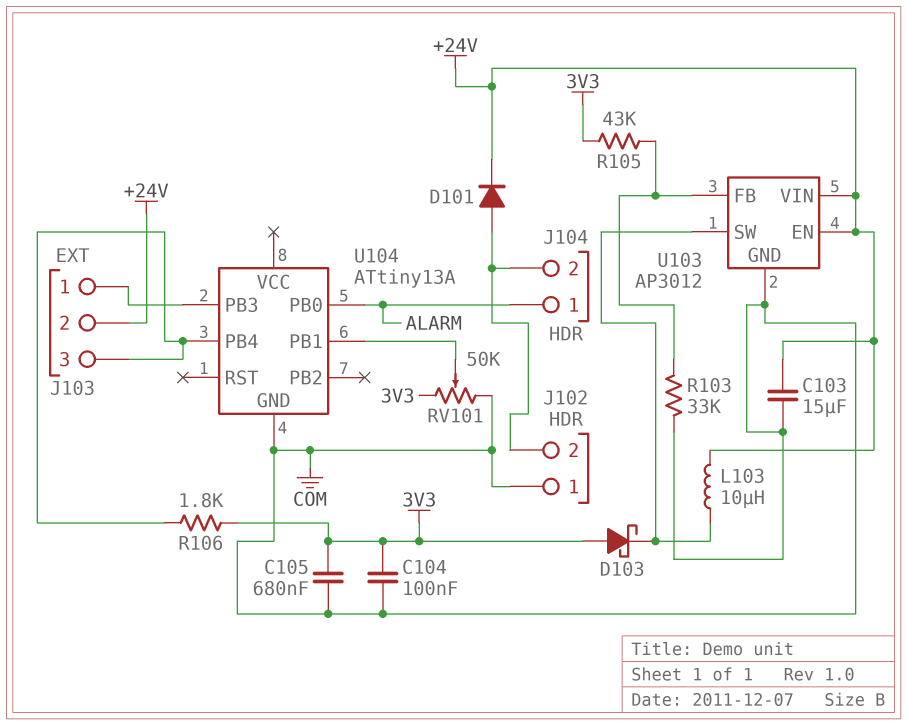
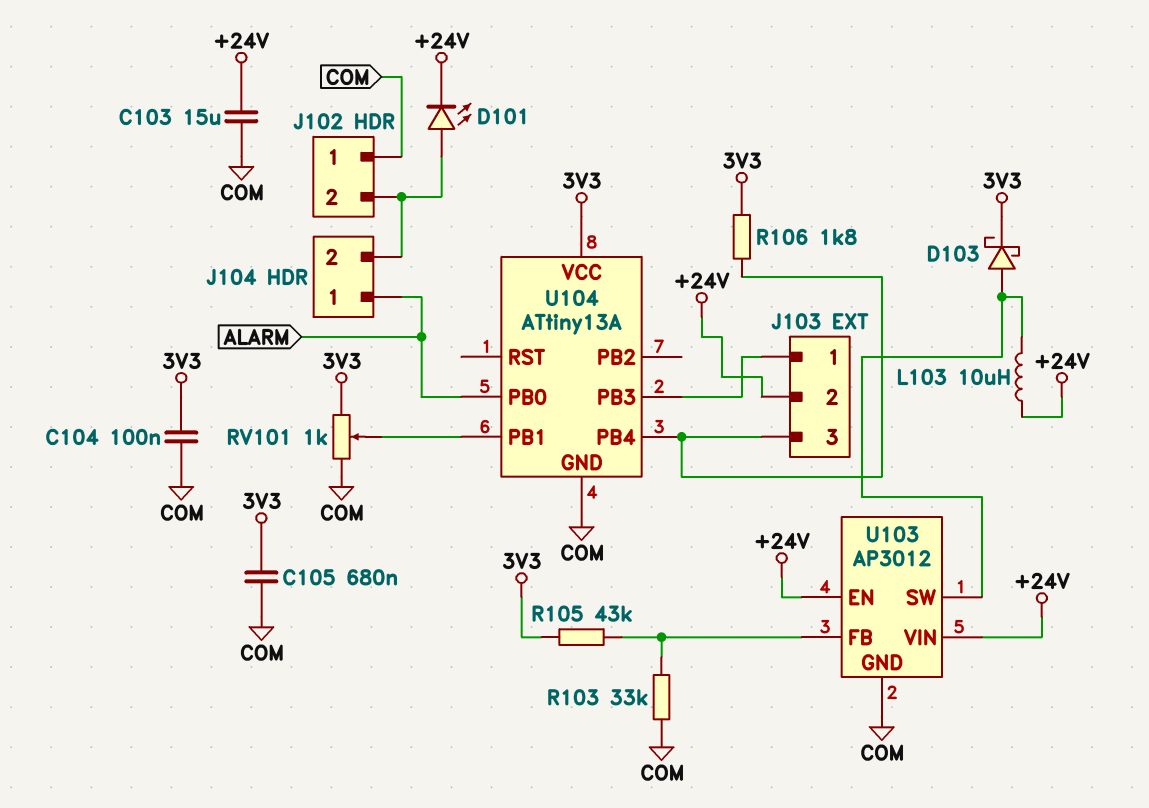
D101: diode (A J102/2, K +24V) -> LED (A J102/2, K +24V)
D103: schottky (A 3V3, K U103/SW) -> schottky (A U103/SW, K 3V3)
RV101: 50k (3V3, COM, wiper U104/PB1) -> 1k (3V3, COM, wiper U104/PB1)
U104 pin VCC: none -> 3V3

